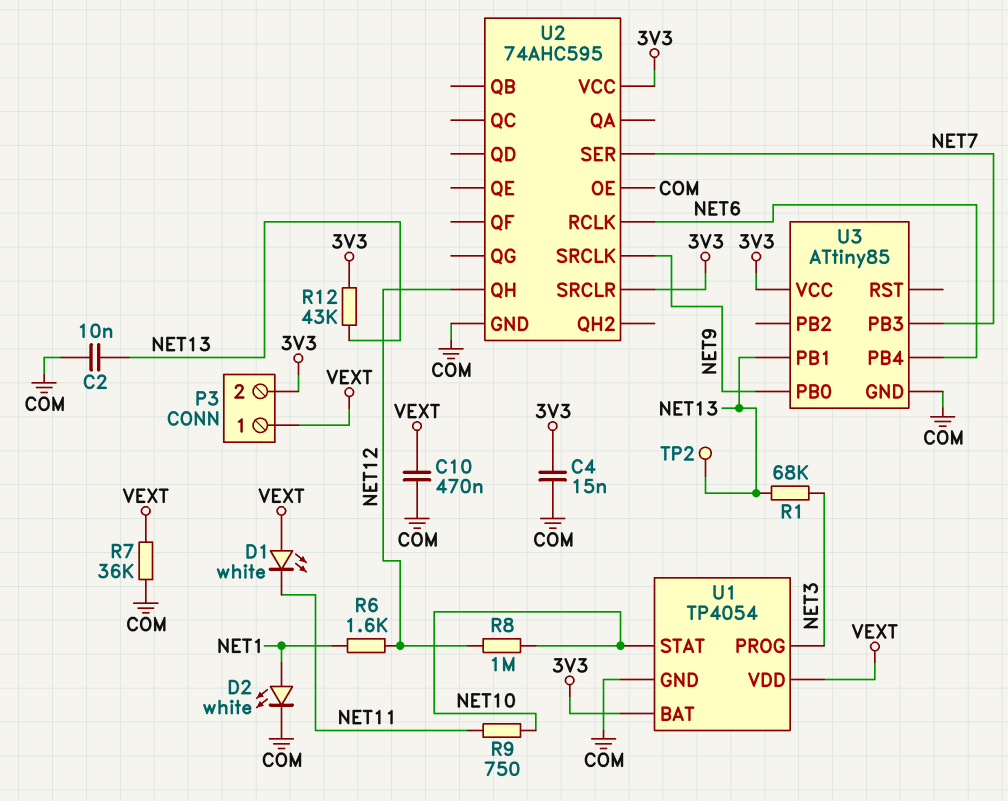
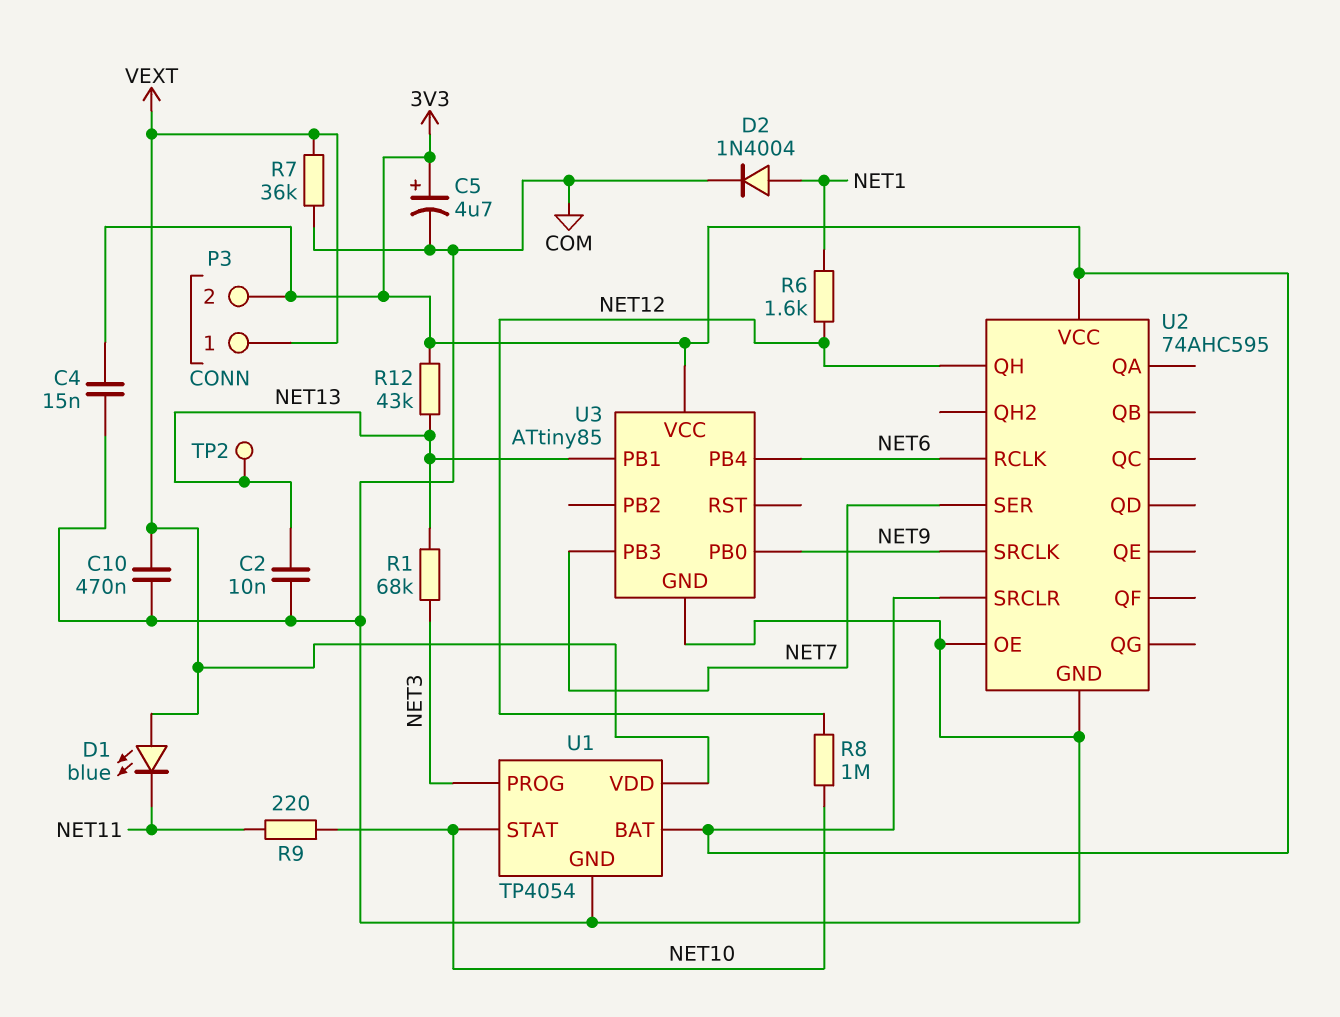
C5: none -> 4.7uF (plus 3V3, minus COM)
D1: LED white (A VEXT, K NET11) -> LED blue (A VEXT, K NET11)
D2: LED white (A NET1, K COM) -> diode 1N4004 (A NET1, K COM)
R9: 750 (NET10, NET11) -> 220 (NET10, NET11)

